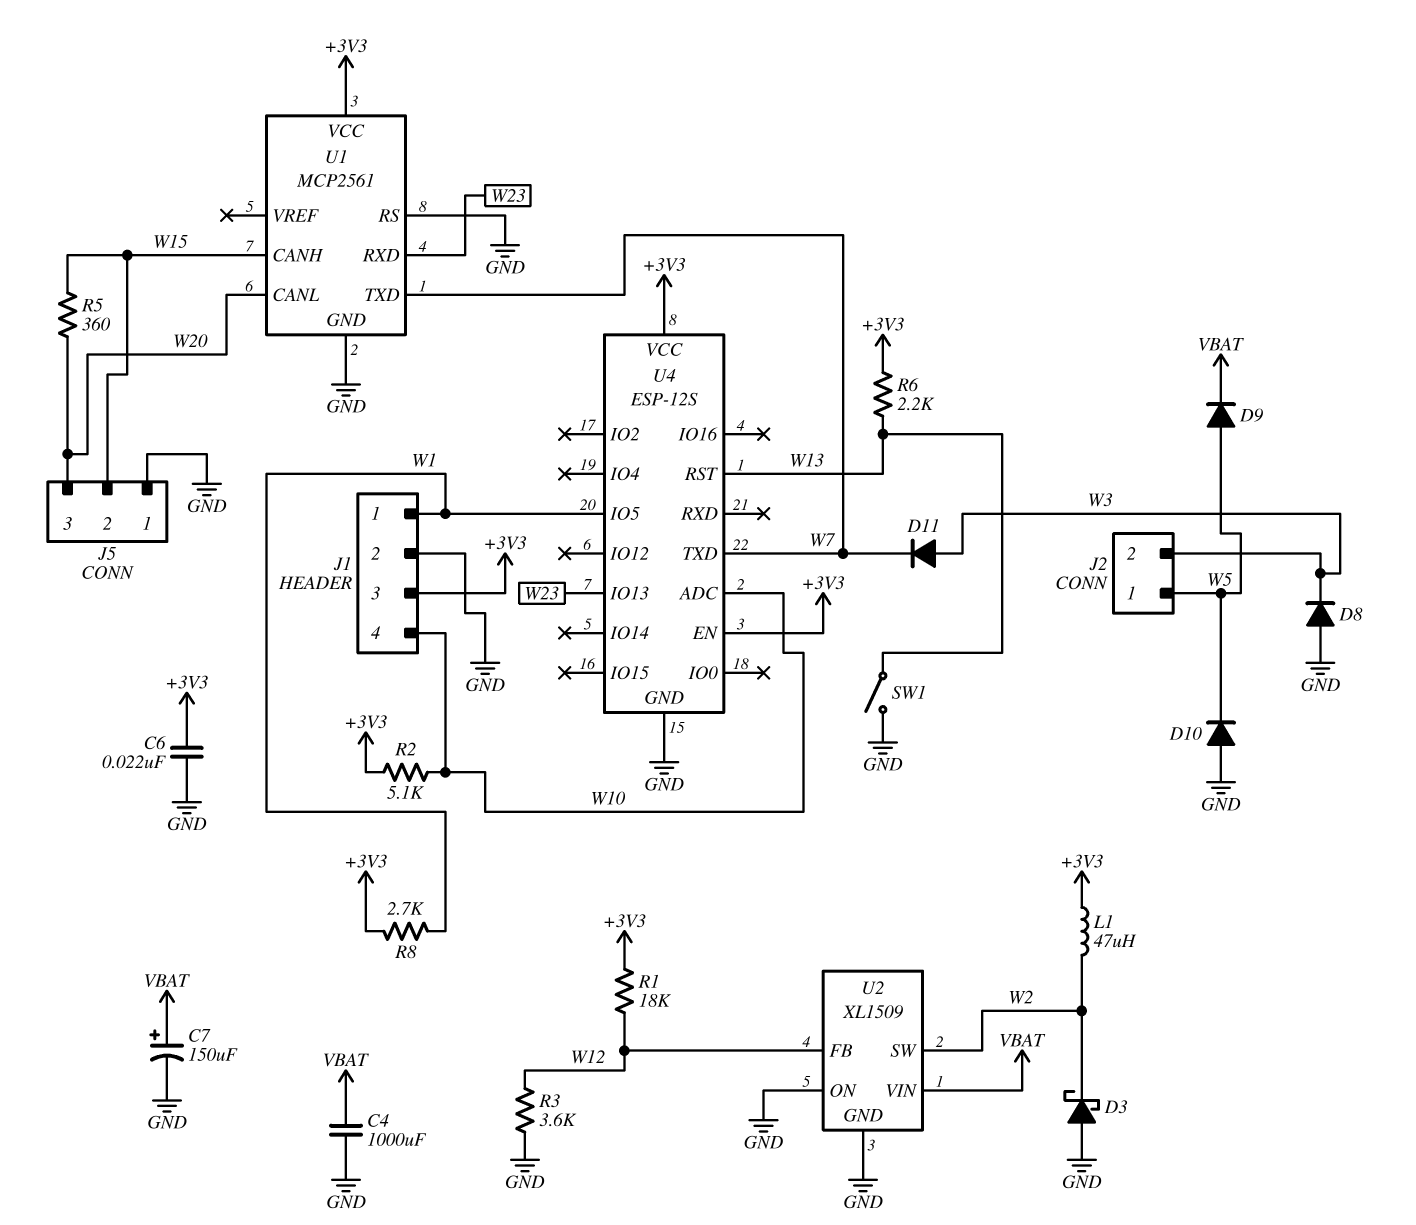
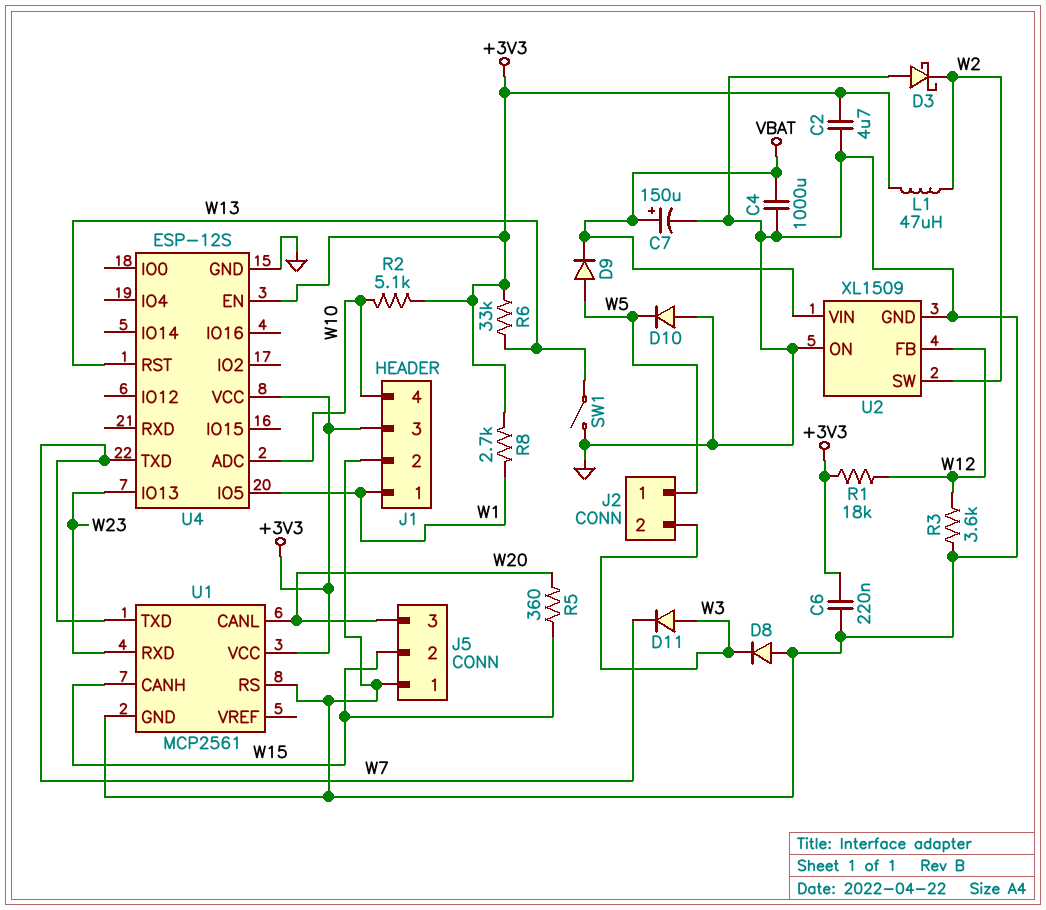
C2: none -> 4.7uF (+3V3, GND)
C6: 22nF (+3V3, GND) -> 220nF (+3V3, GND)
R6: 2.2k (+3V3, W13) -> 33k (+3V3, W13)

